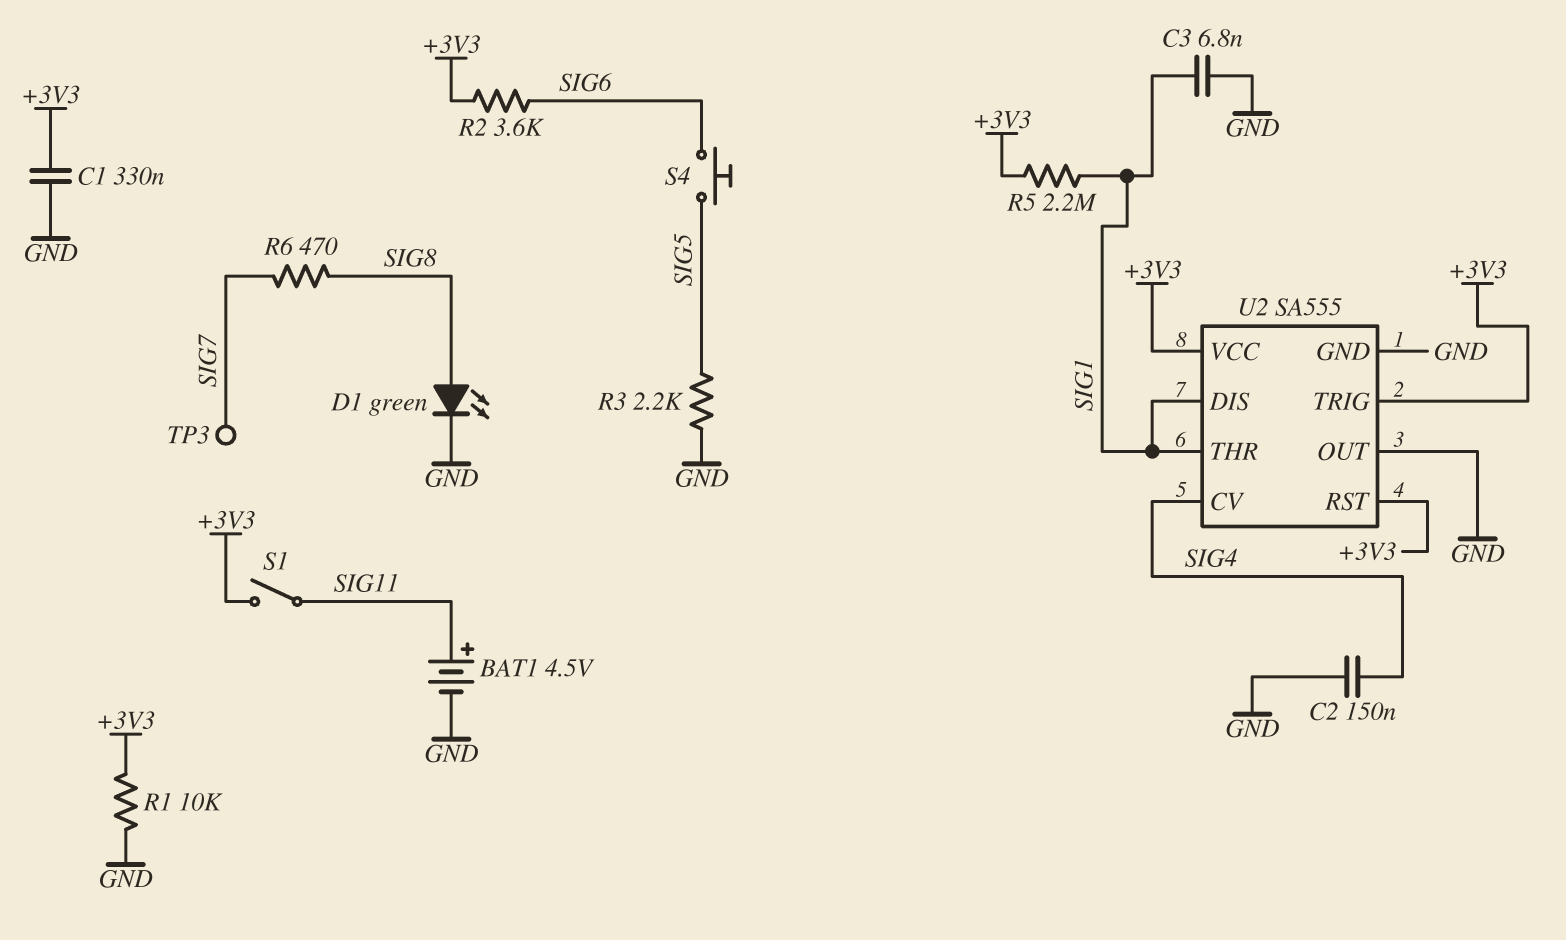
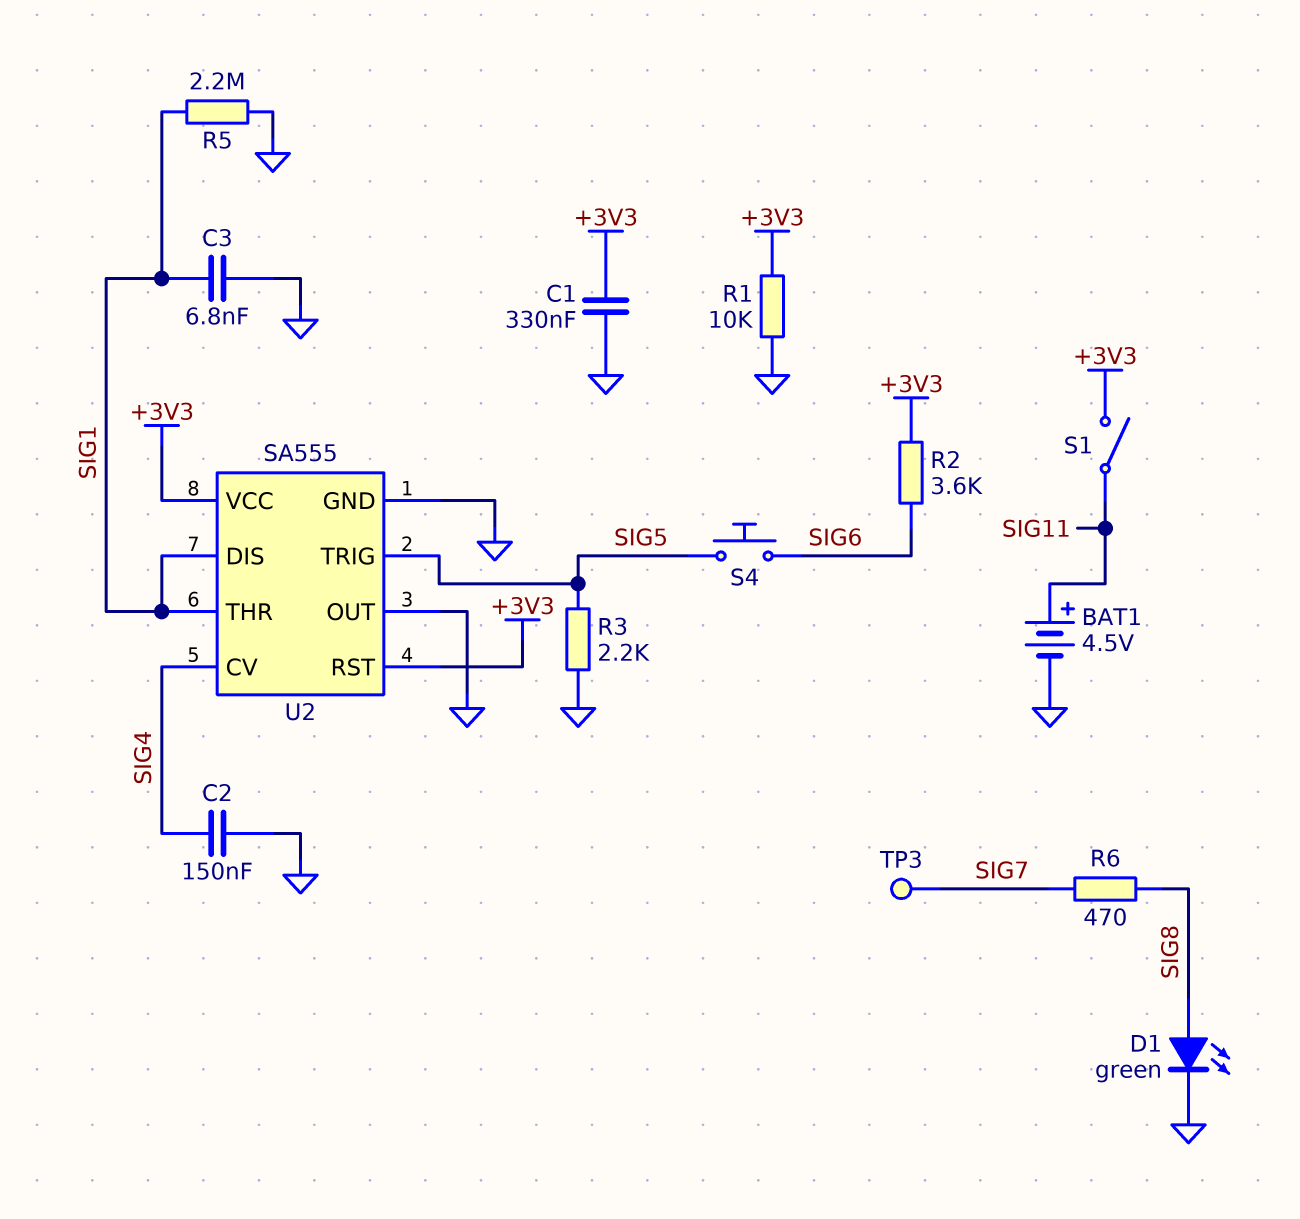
R5: 2.2M (+3V3, SIG1) -> 2.2M (GND, SIG1)
U2 pin TRIG: +3V3 -> SIG5

